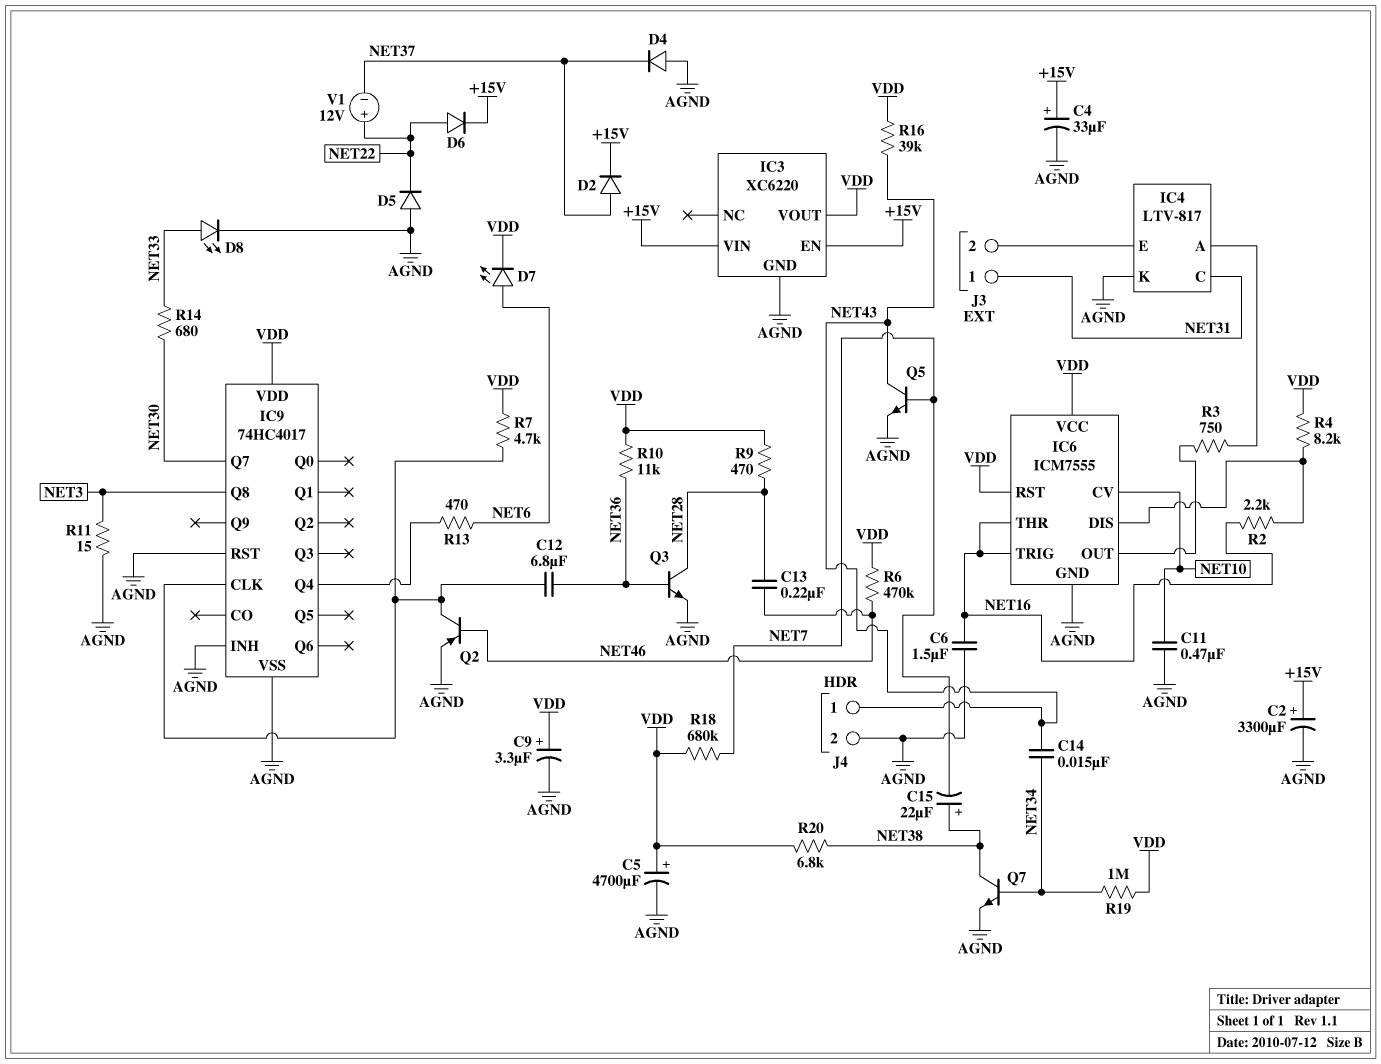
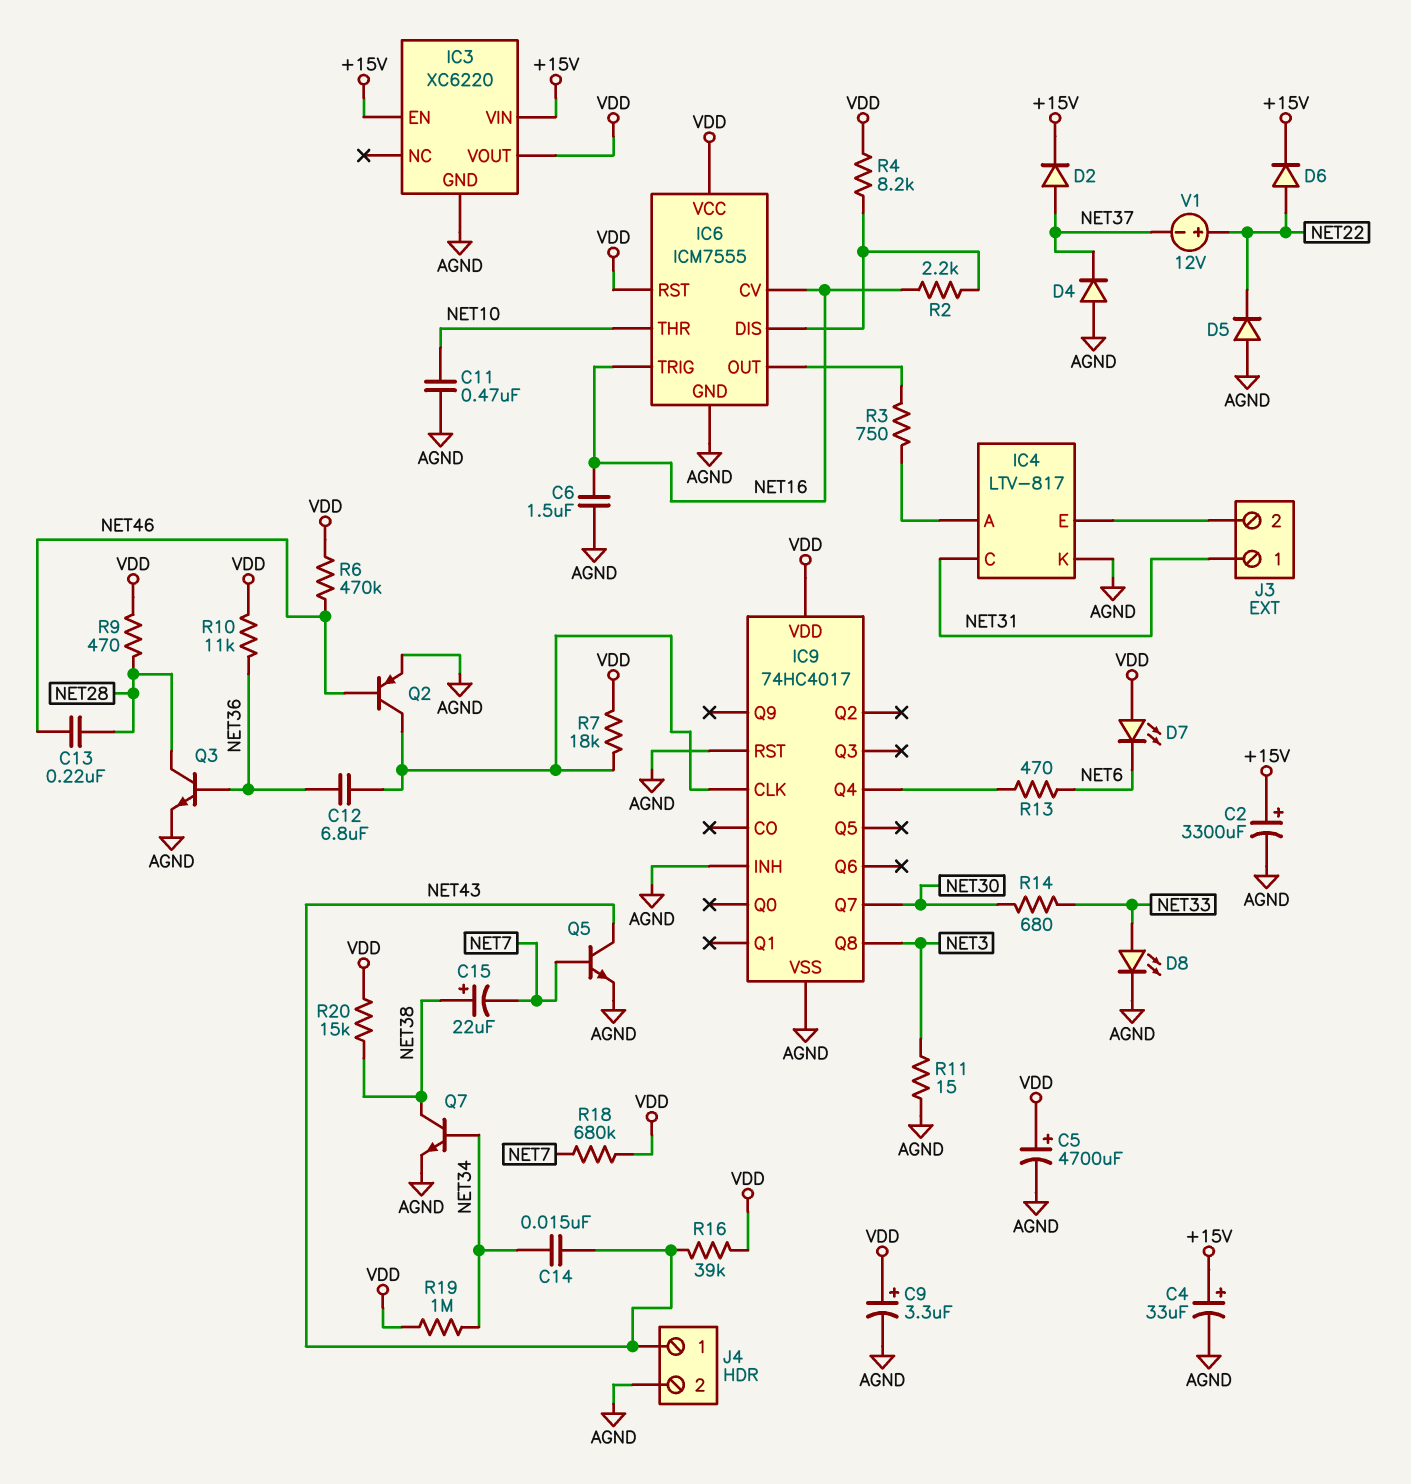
D7: LED (A NET6, K VDD) -> LED (A VDD, K NET6)
IC6 pin CV: NET10 -> NET16
IC6 pin THR: NET16 -> NET10
R7: 4.7k (IC9/CLK, VDD) -> 18k (IC9/CLK, VDD)
R20: 6.8k (NET38, VDD) -> 15k (NET38, VDD)

